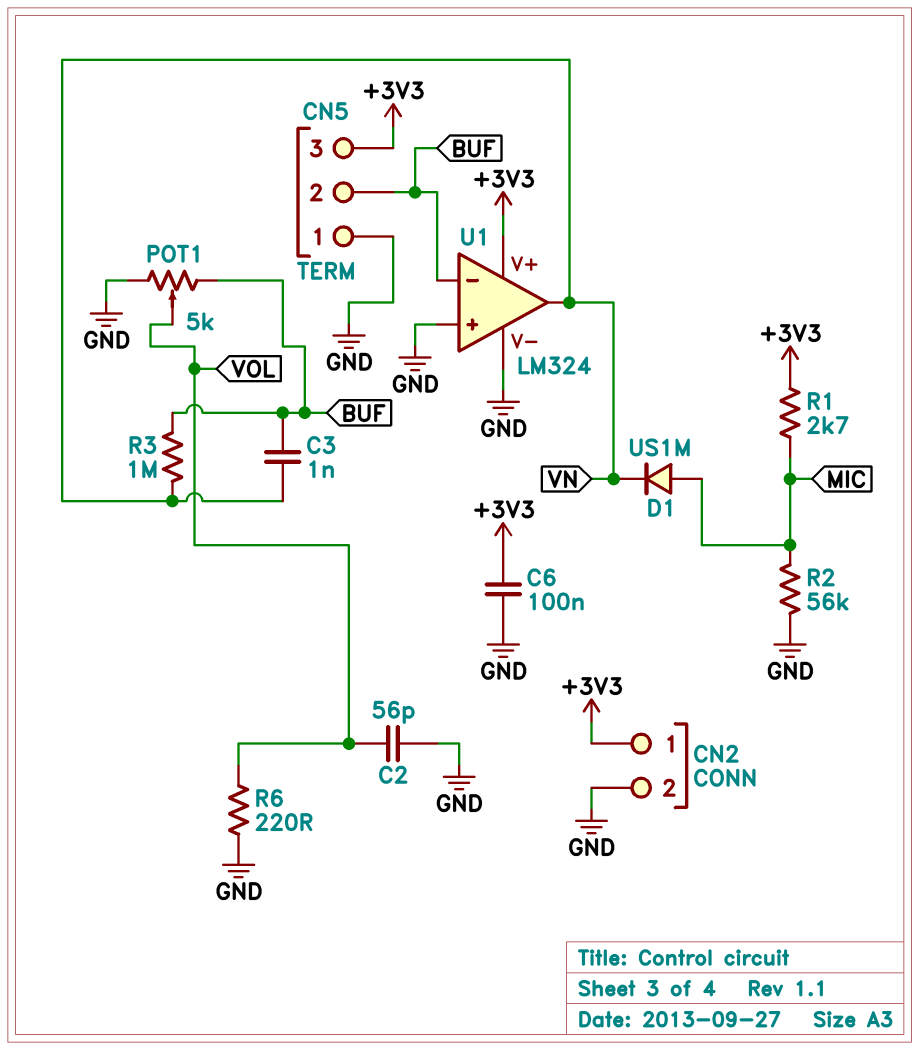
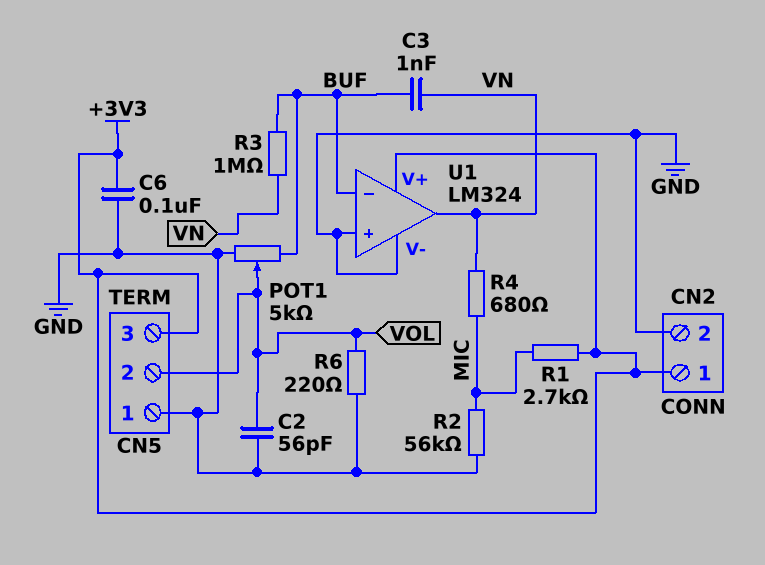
CN5 pin 2: BUF -> VOL
D1: diode US1M (A MIC, K VN) -> none
R4: none -> 680 (MIC, VN)

